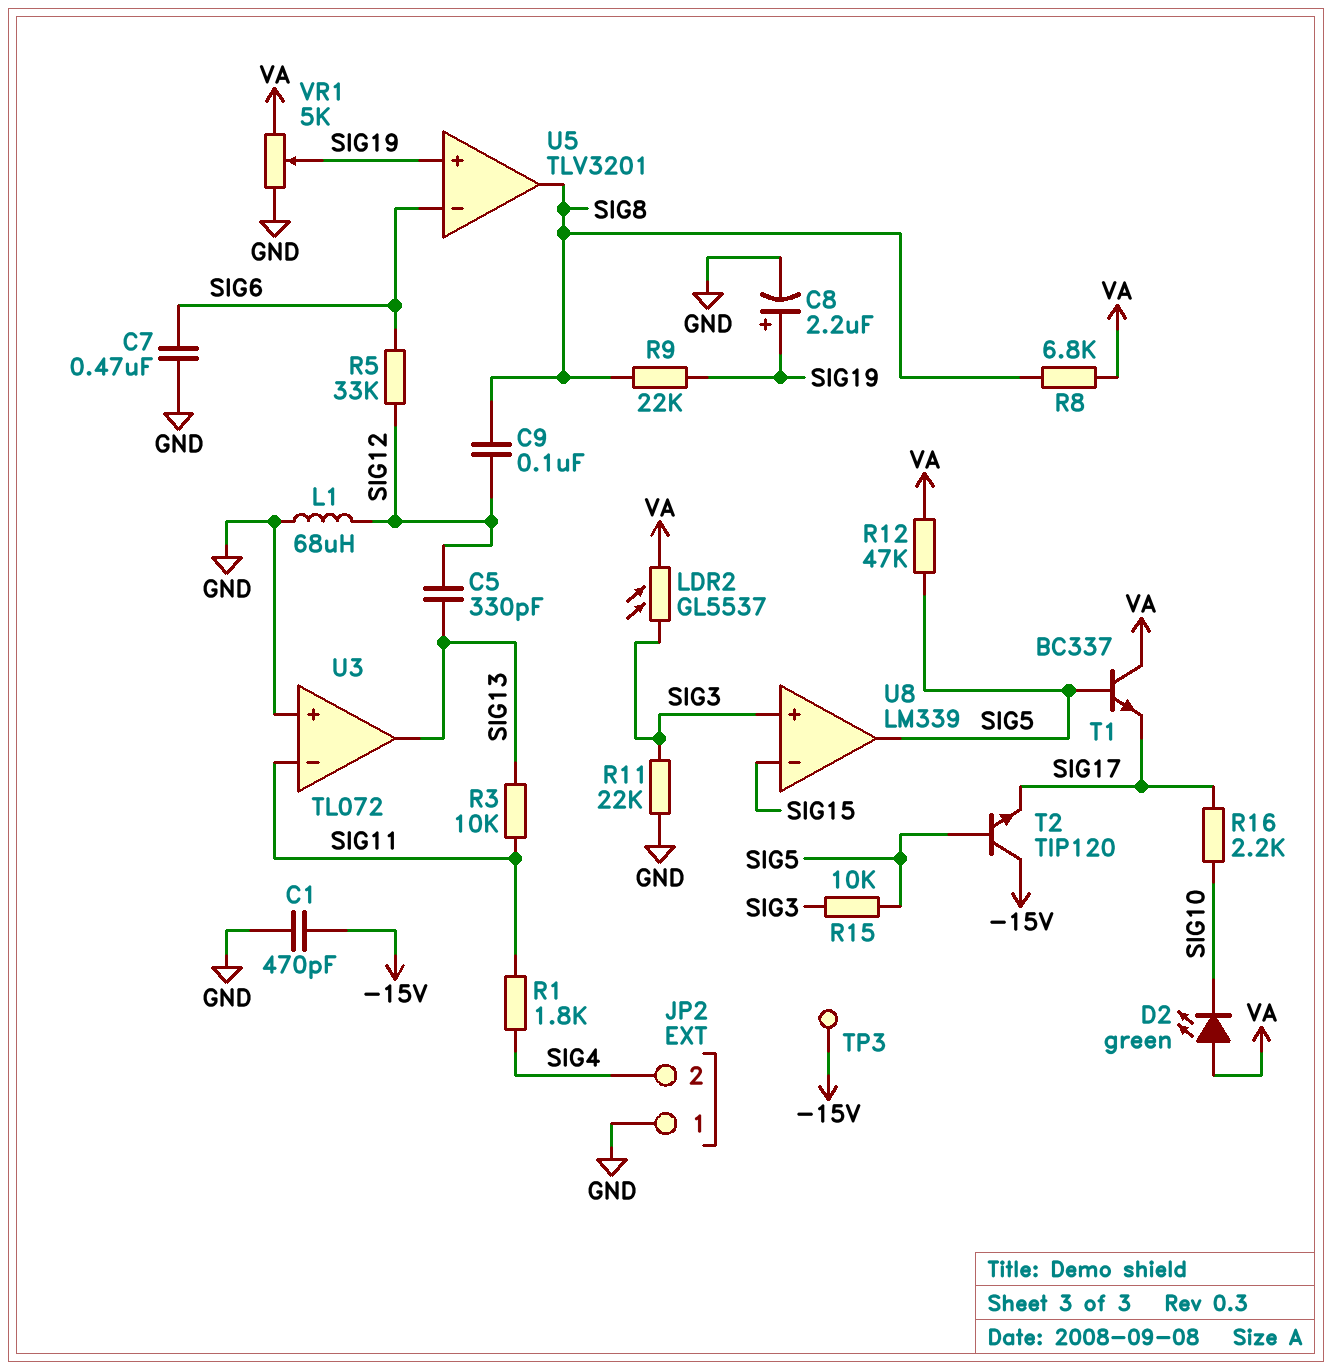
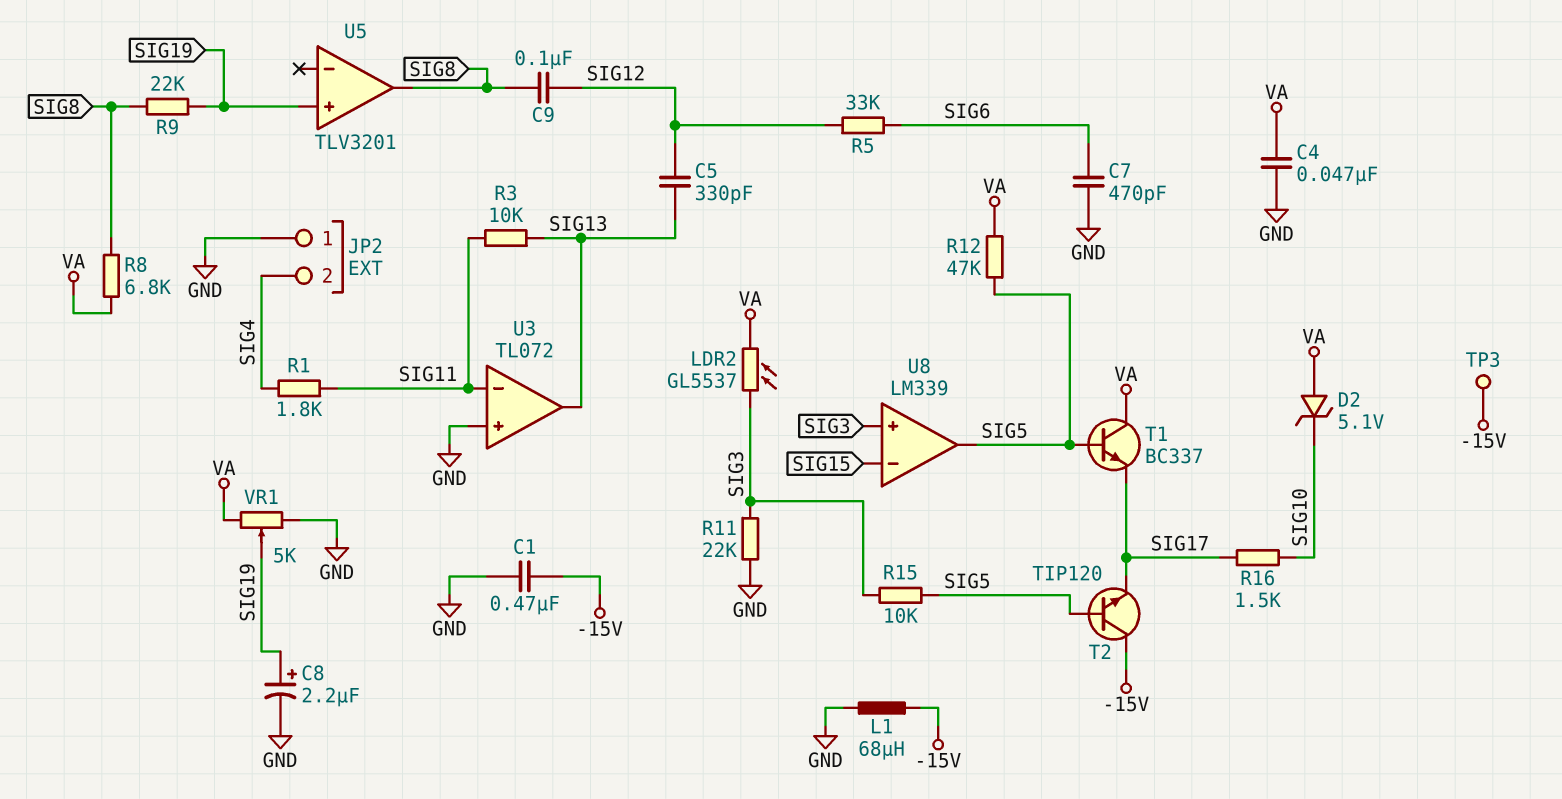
C1: 470pF (-15V, GND) -> 470nF (-15V, GND)
C4: none -> 47nF (GND, VA)
C7: 470nF (GND, SIG6) -> 470pF (GND, SIG6)
D2: LED green (A VA, K SIG10) -> zener 5.1V (A VA, K SIG10)
L1: 68uH (GND, SIG12) -> 68uH (-15V, GND)
R16: 2.2k (SIG10, SIG17) -> 1.5k (SIG10, SIG17)
U5 pin in-: SIG6 -> none

